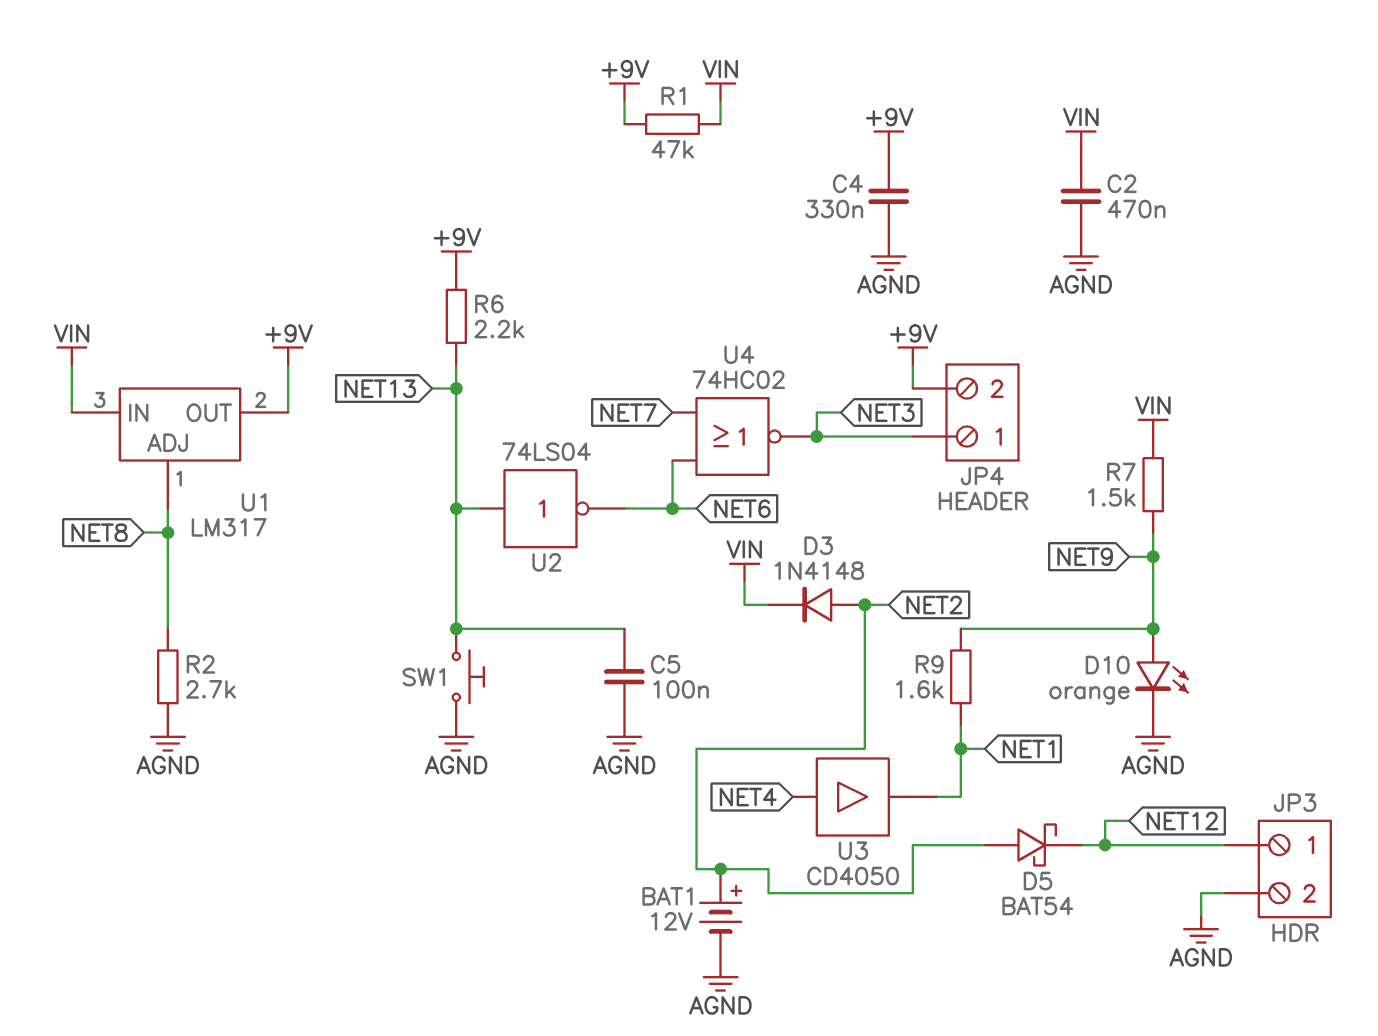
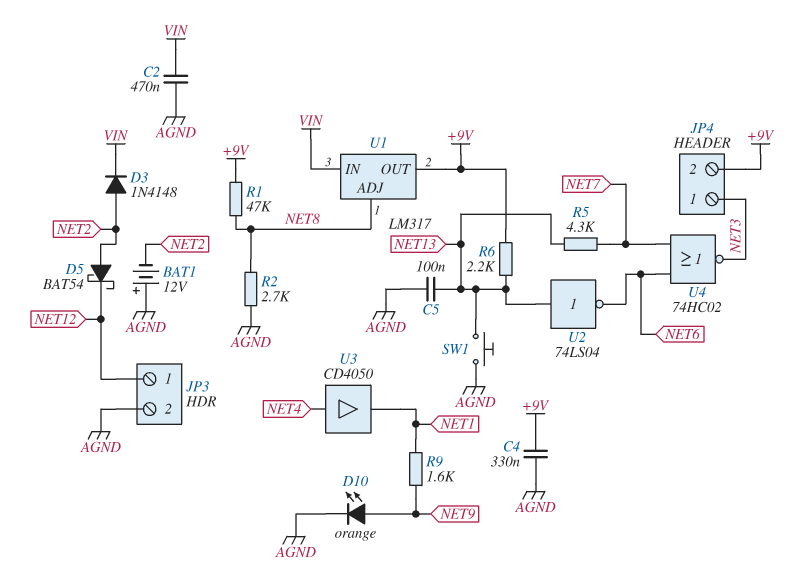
BAT1: 12V (plus NET2, minus AGND) -> 12V (plus AGND, minus NET2)
R1: 47k (+9V, VIN) -> 47k (+9V, NET8)
R5: none -> 4.3k (NET7, NET13)
R7: 1.5k (NET9, VIN) -> none

